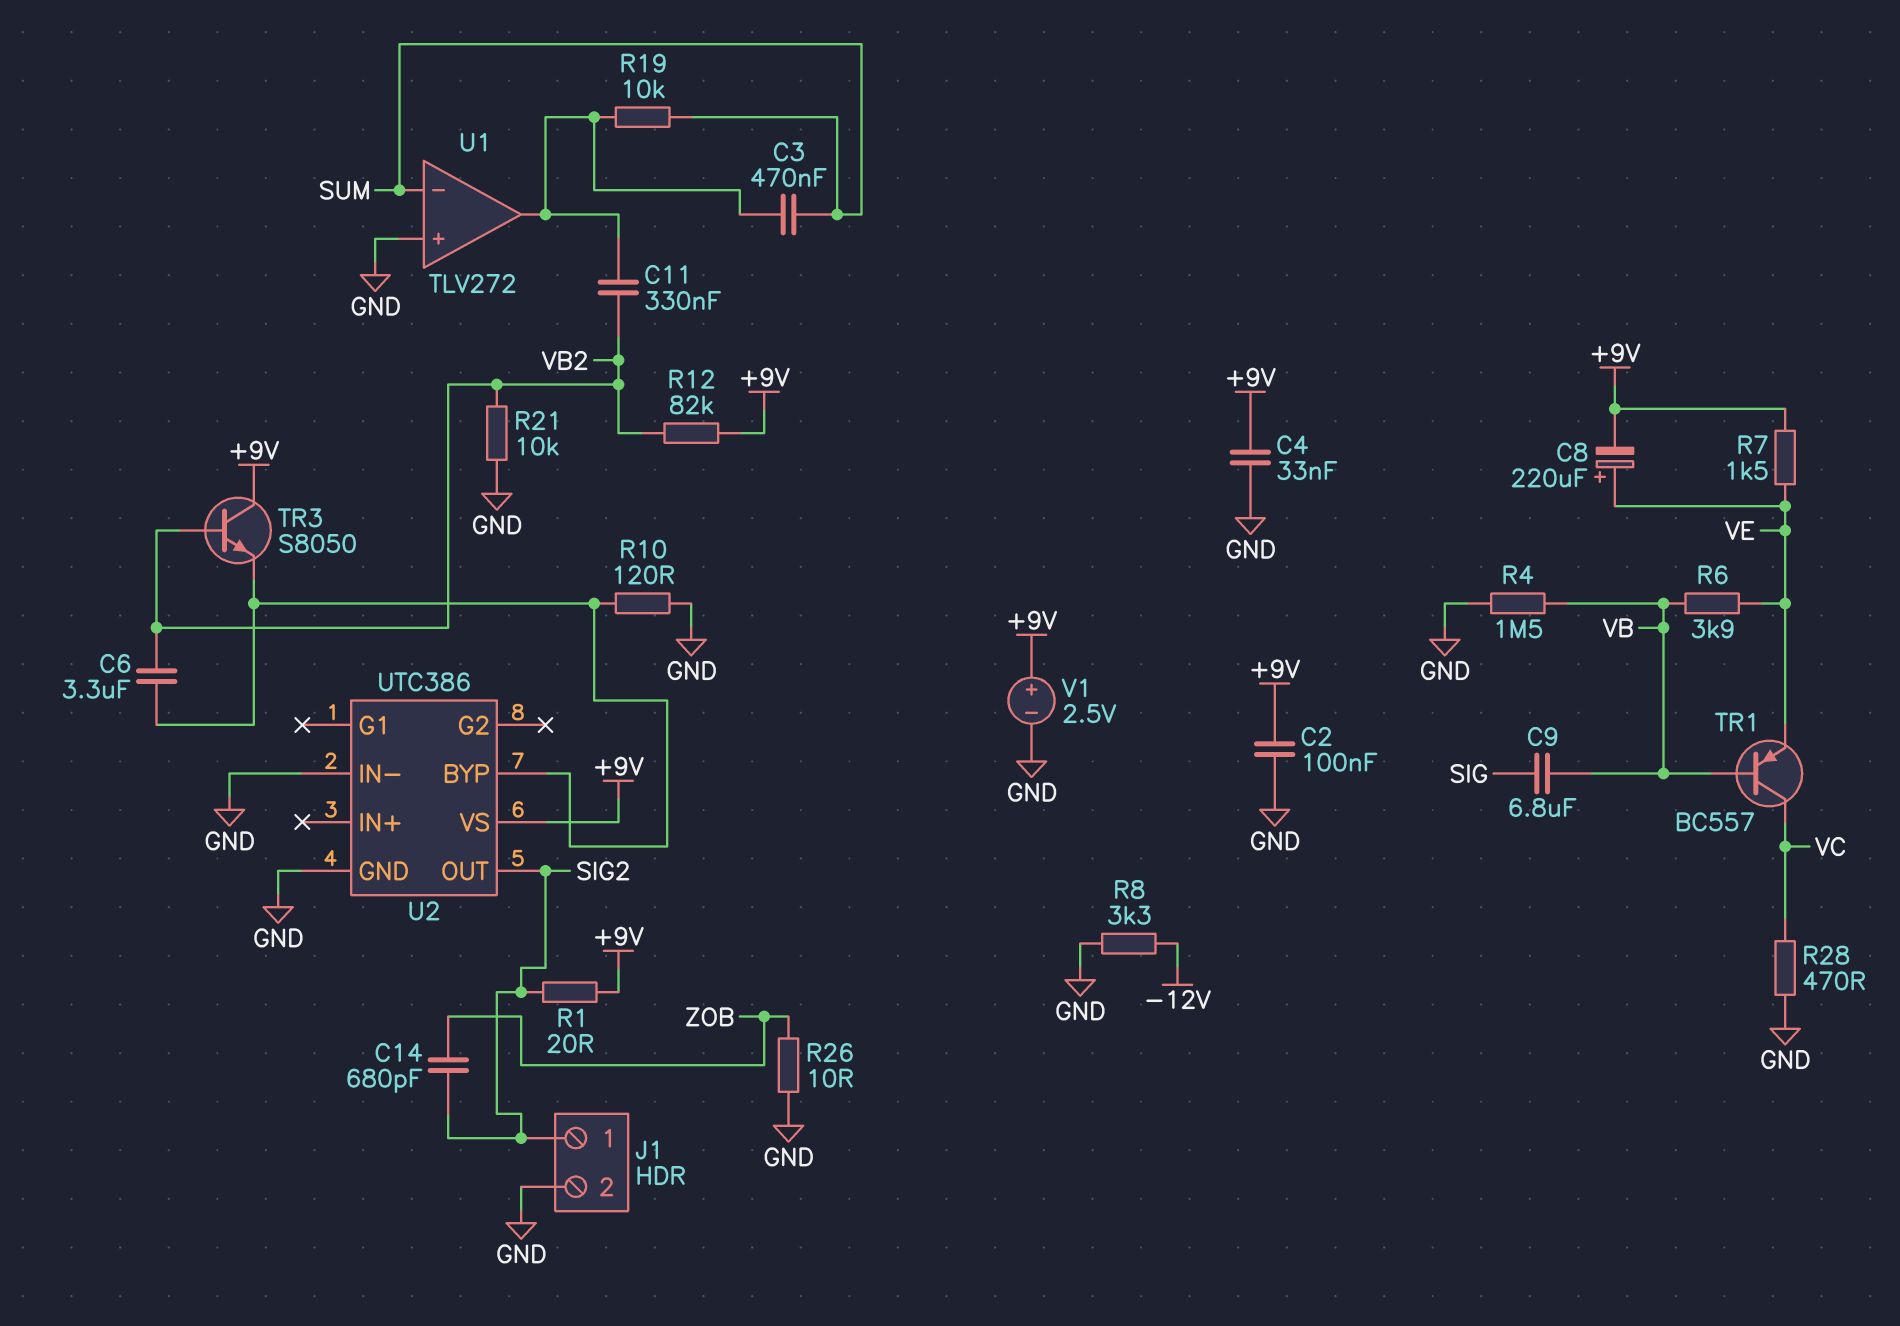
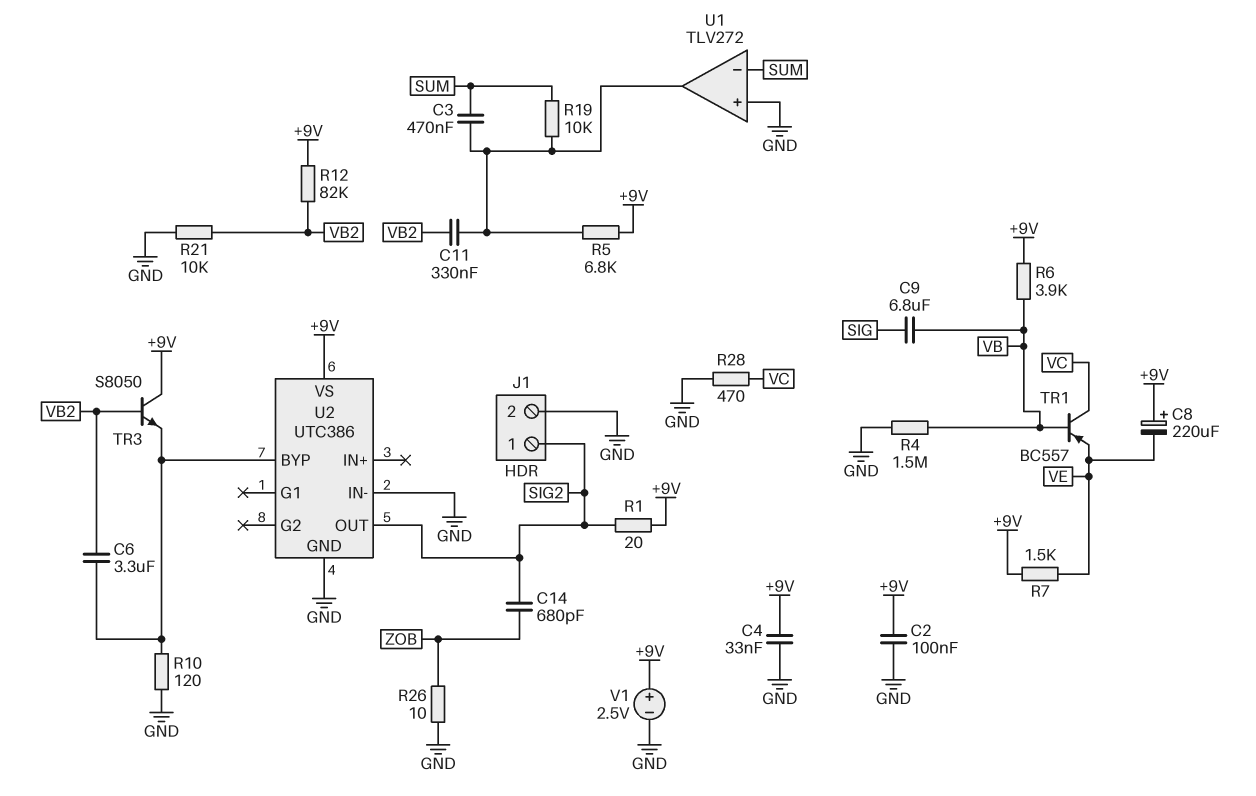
C8: 220uF (plus VE, minus +9V) -> 220uF (plus +9V, minus VE)
R5: none -> 6.8k (+9V, U1/out)
R6: 3.9k (VB, VE) -> 3.9k (+9V, VB)
R8: 3.3k (-12V, GND) -> none

